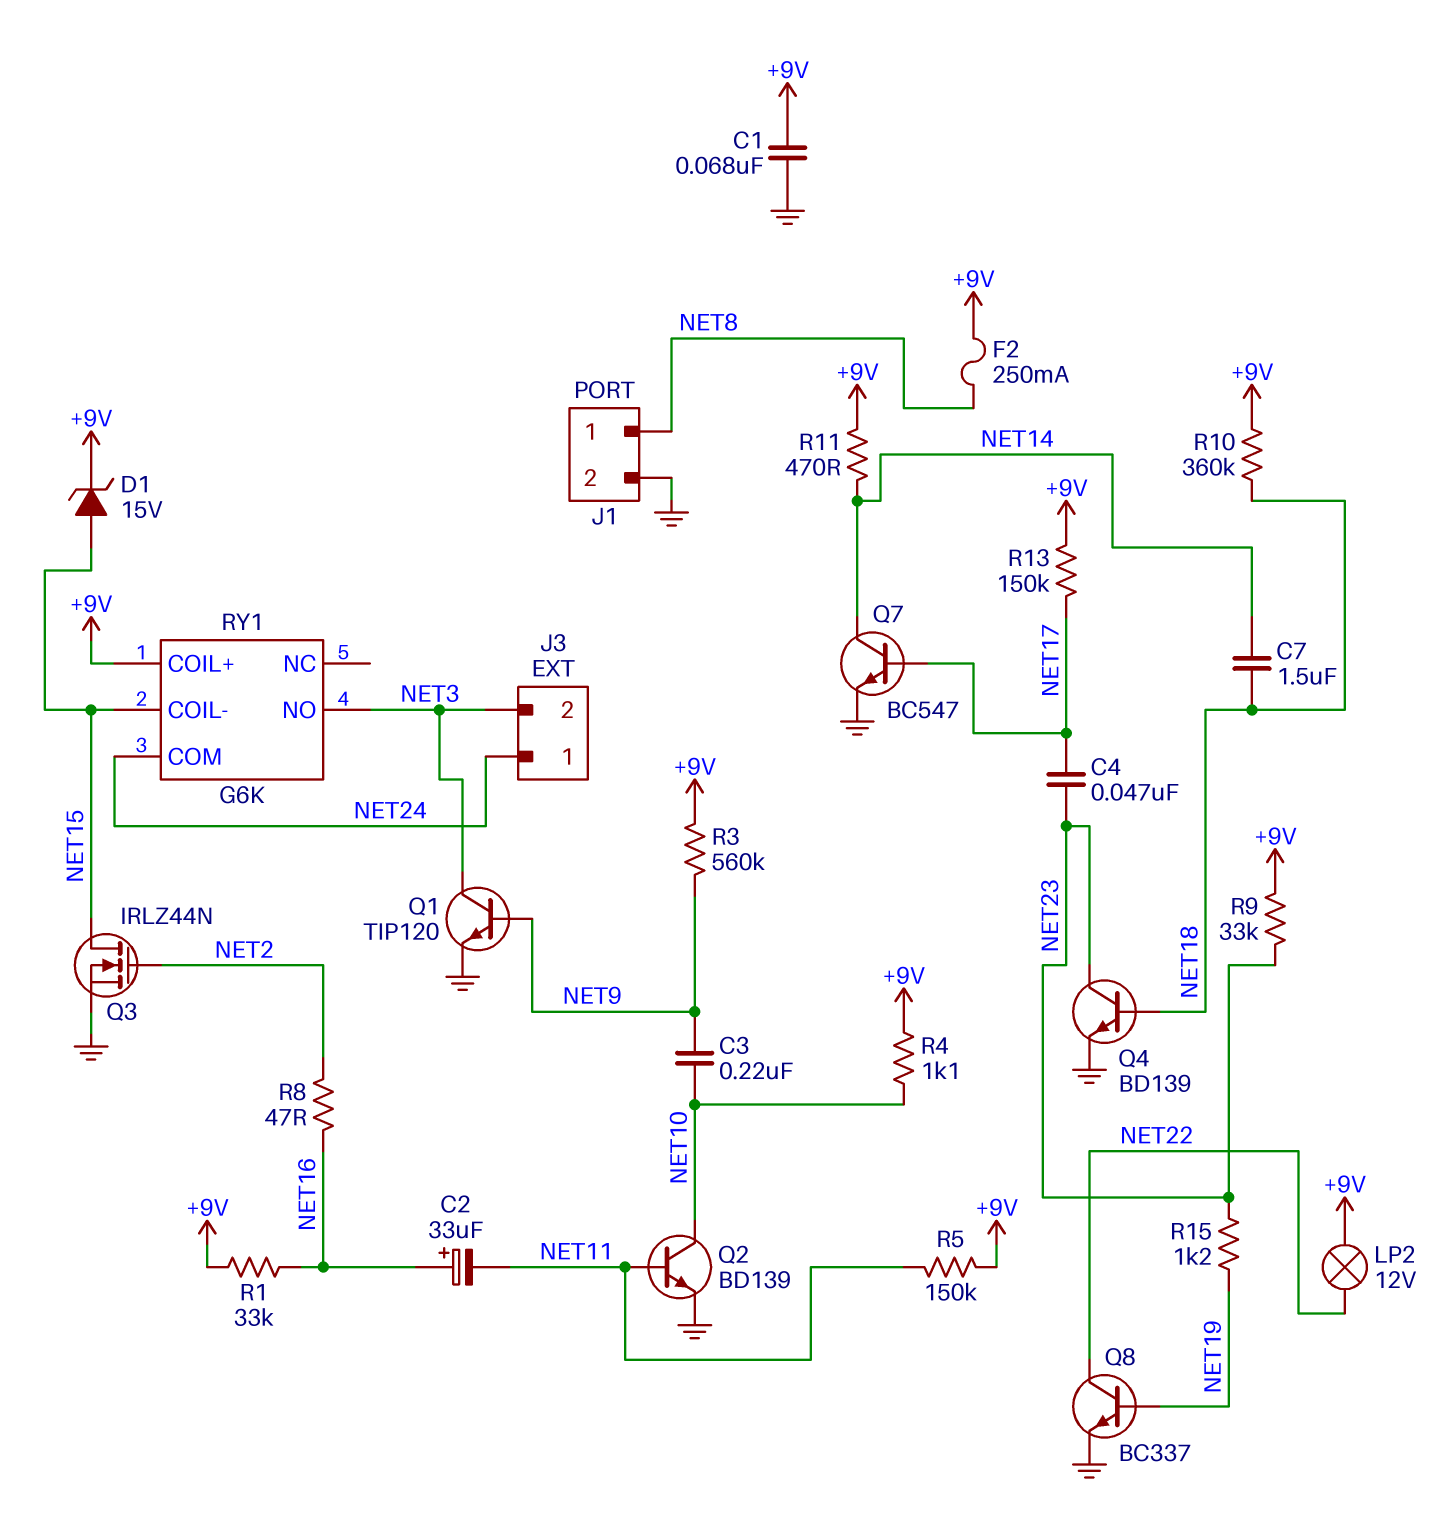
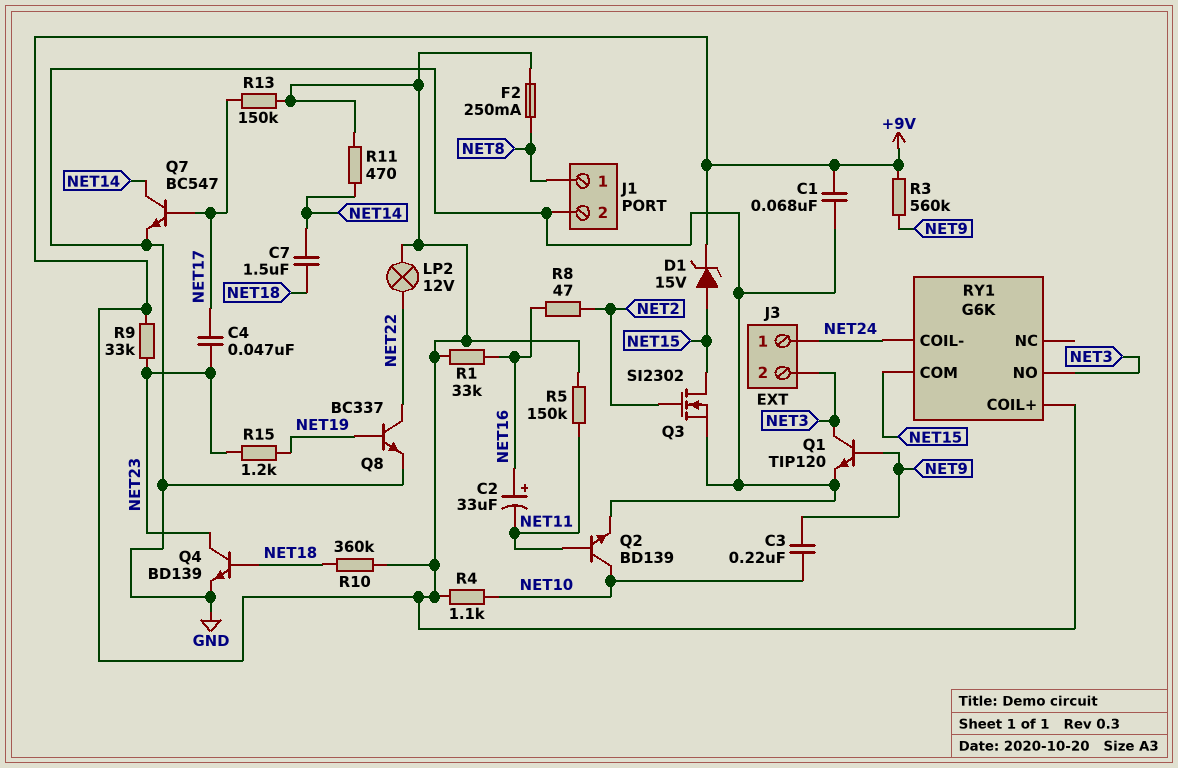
Q3: NMOS IRLZ44N (G NET2, D NET15, S GND) -> NMOS SI2302 (G NET2, D NET15, S GND)
RY1 pin COIL-: NET15 -> NET24
RY1 pin COM: NET24 -> NET15

